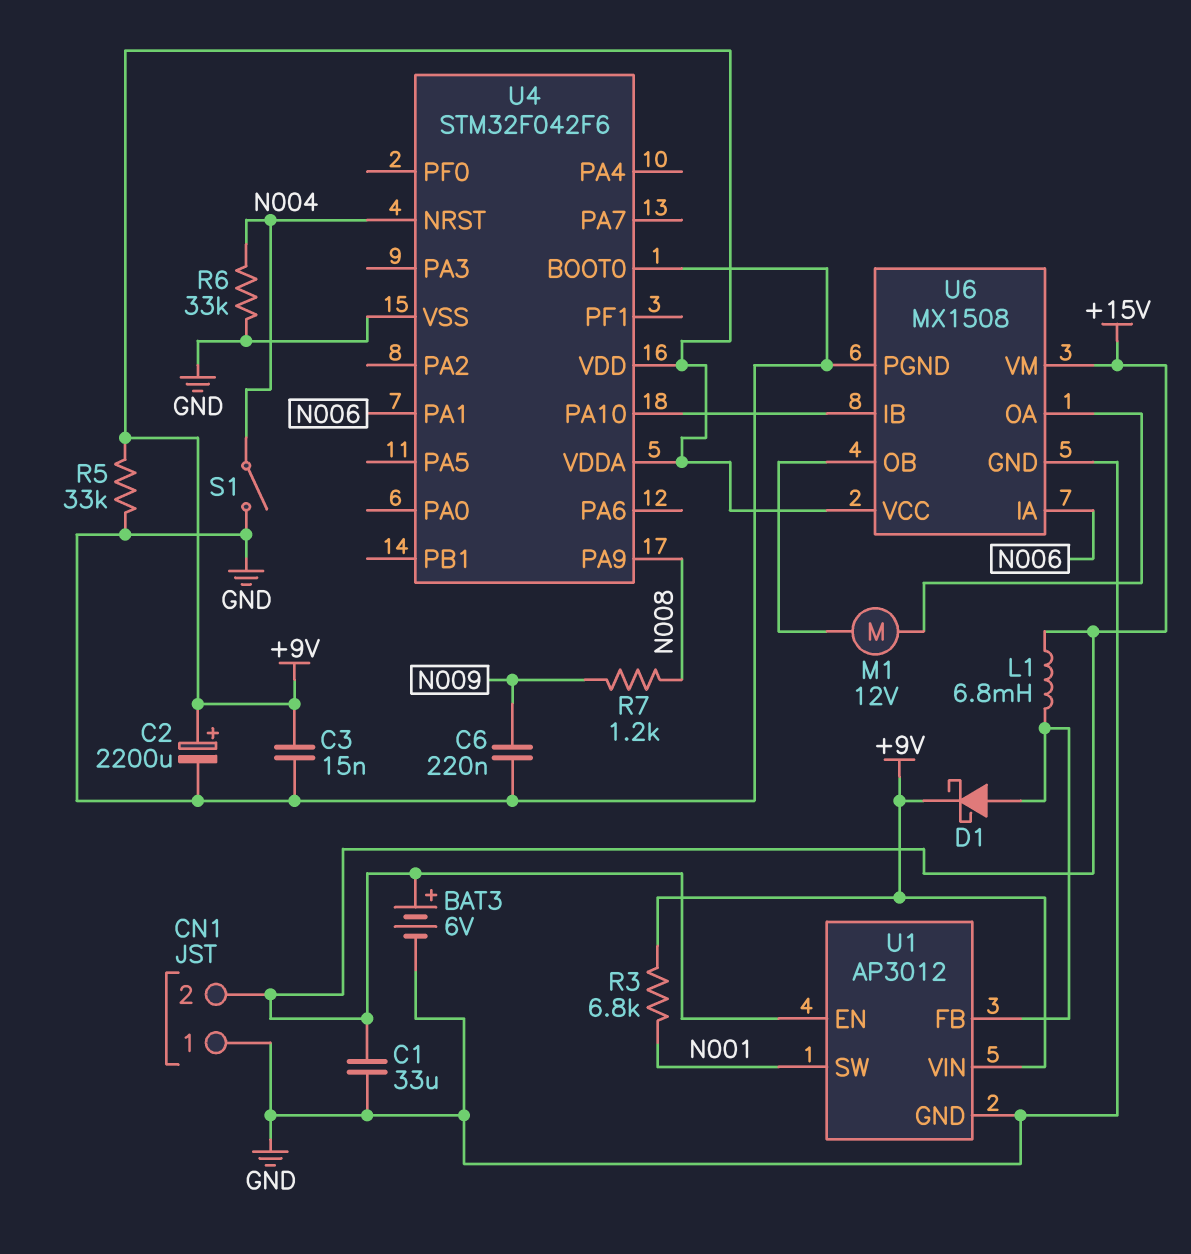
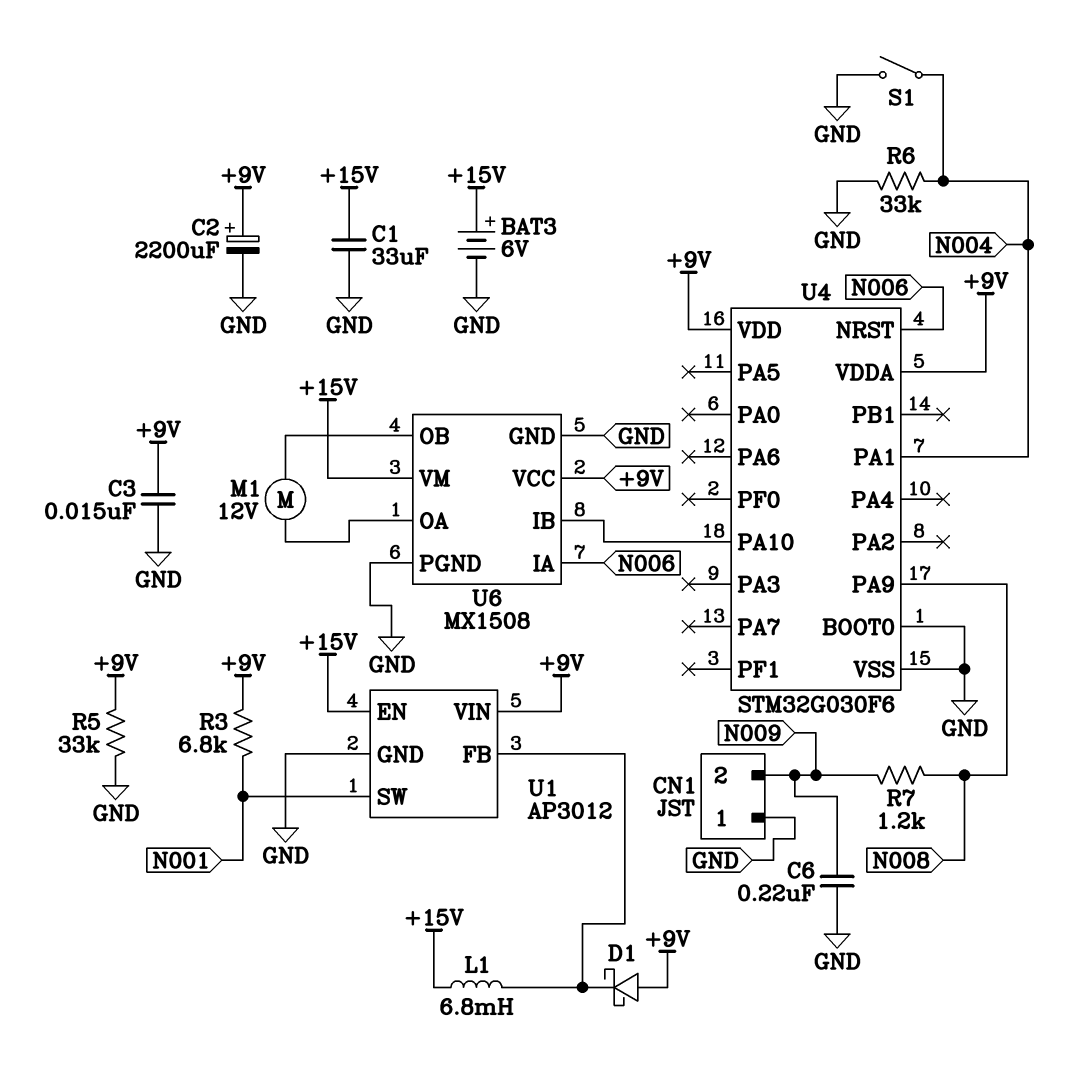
CN1 pin 2: +15V -> N009
D1: schottky (A U1/FB, K +9V) -> schottky (A +9V, K U1/FB)
U4: STM32F042F6 -> STM32G030F6
U4 pin NRST: N004 -> N006
U4 pin PA1: N006 -> N004

